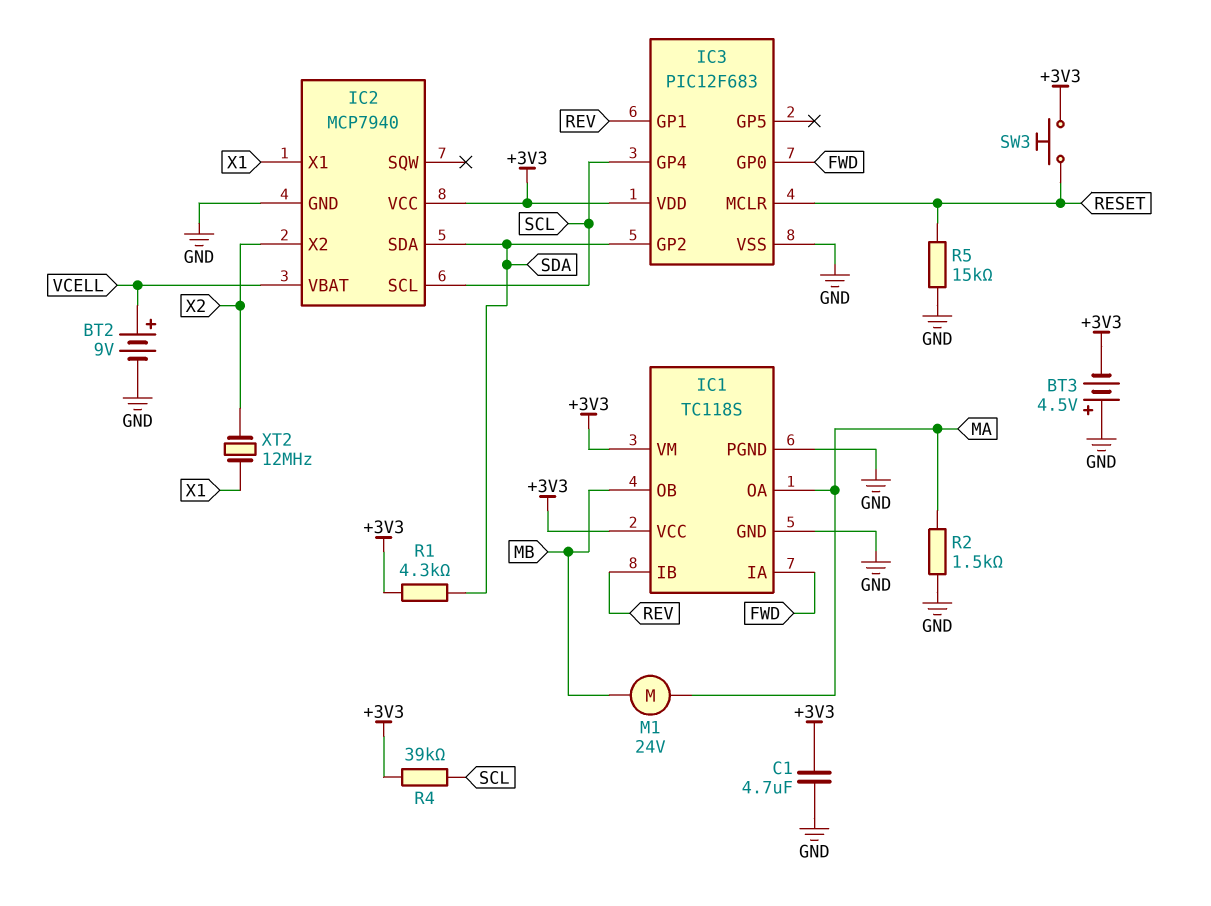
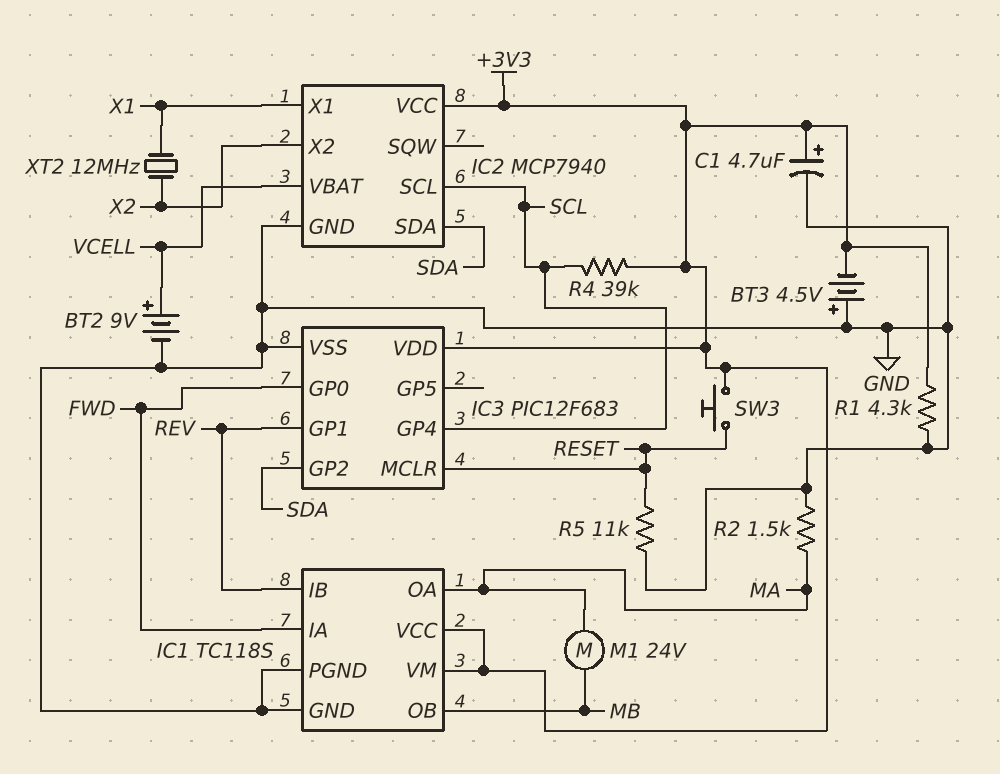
C1: 4.7uF (+3V3, GND) -> 4.7uF (plus +3V3, minus GND)
R1: 4.3k (+3V3, SDA) -> 4.3k (+3V3, GND)
R5: 15k (GND, RESET) -> 11k (GND, RESET)

